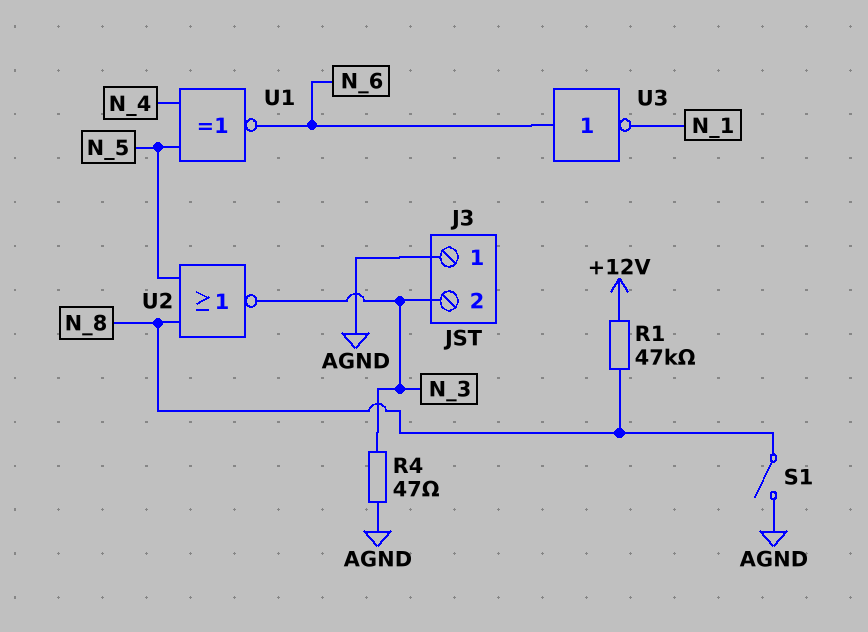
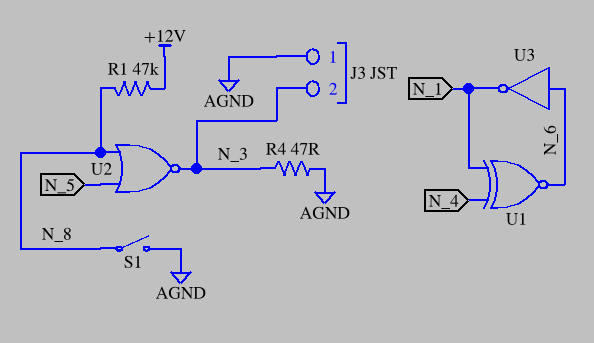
U1: XNOR (in N_4, in N_5, out N_6) -> XNOR (in N_1, in N_4, out N_6)

